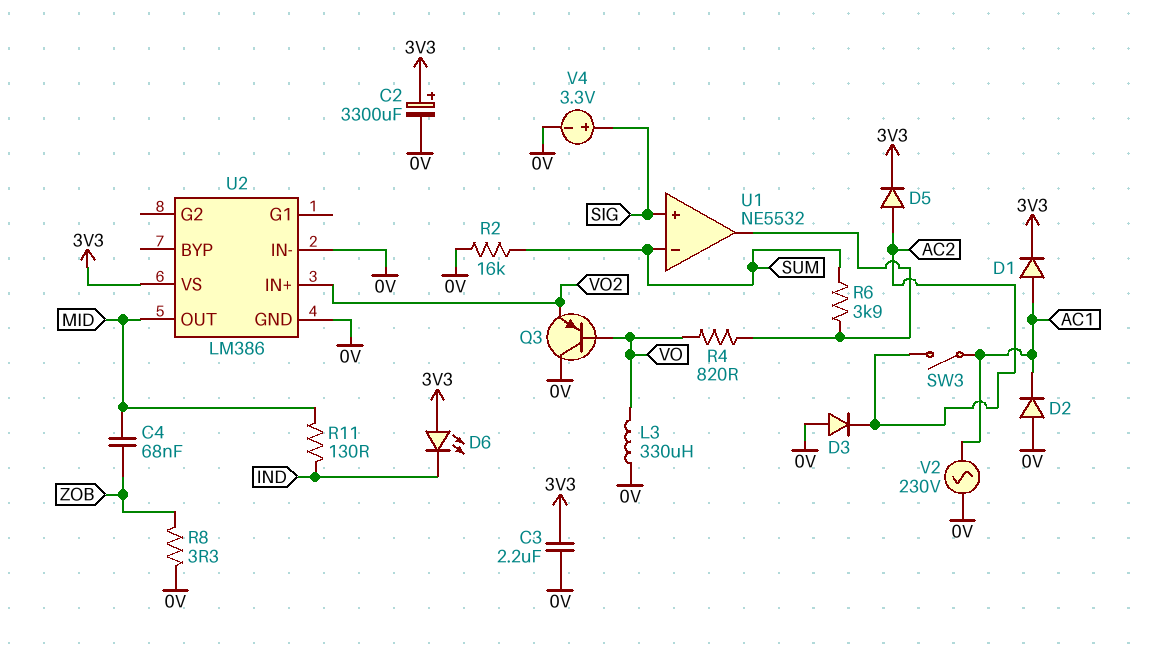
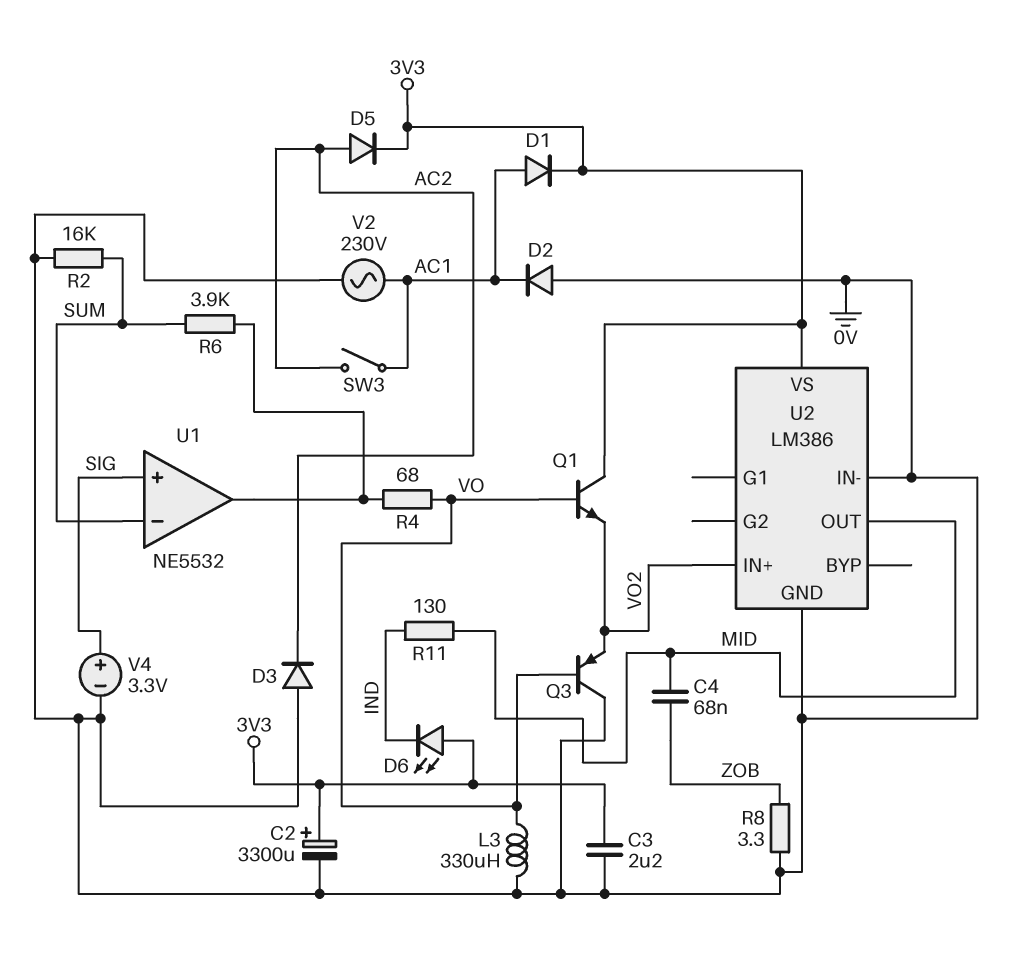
Q1: none -> NPN (B VO, C 3V3, E VO2)
R4: 820 (U1/out, VO) -> 68 (U1/out, VO)

